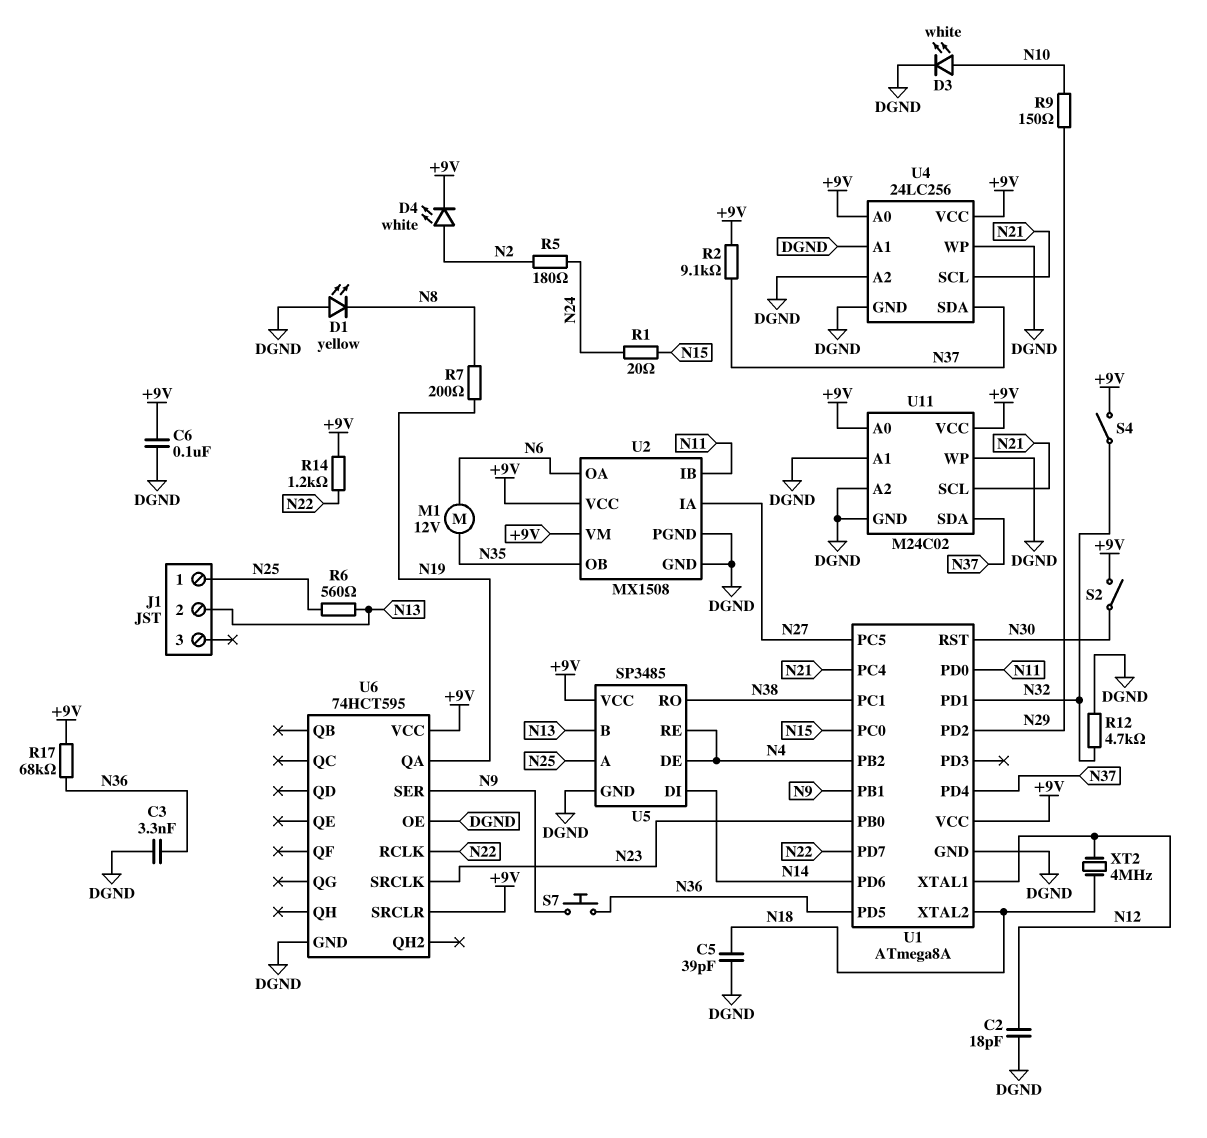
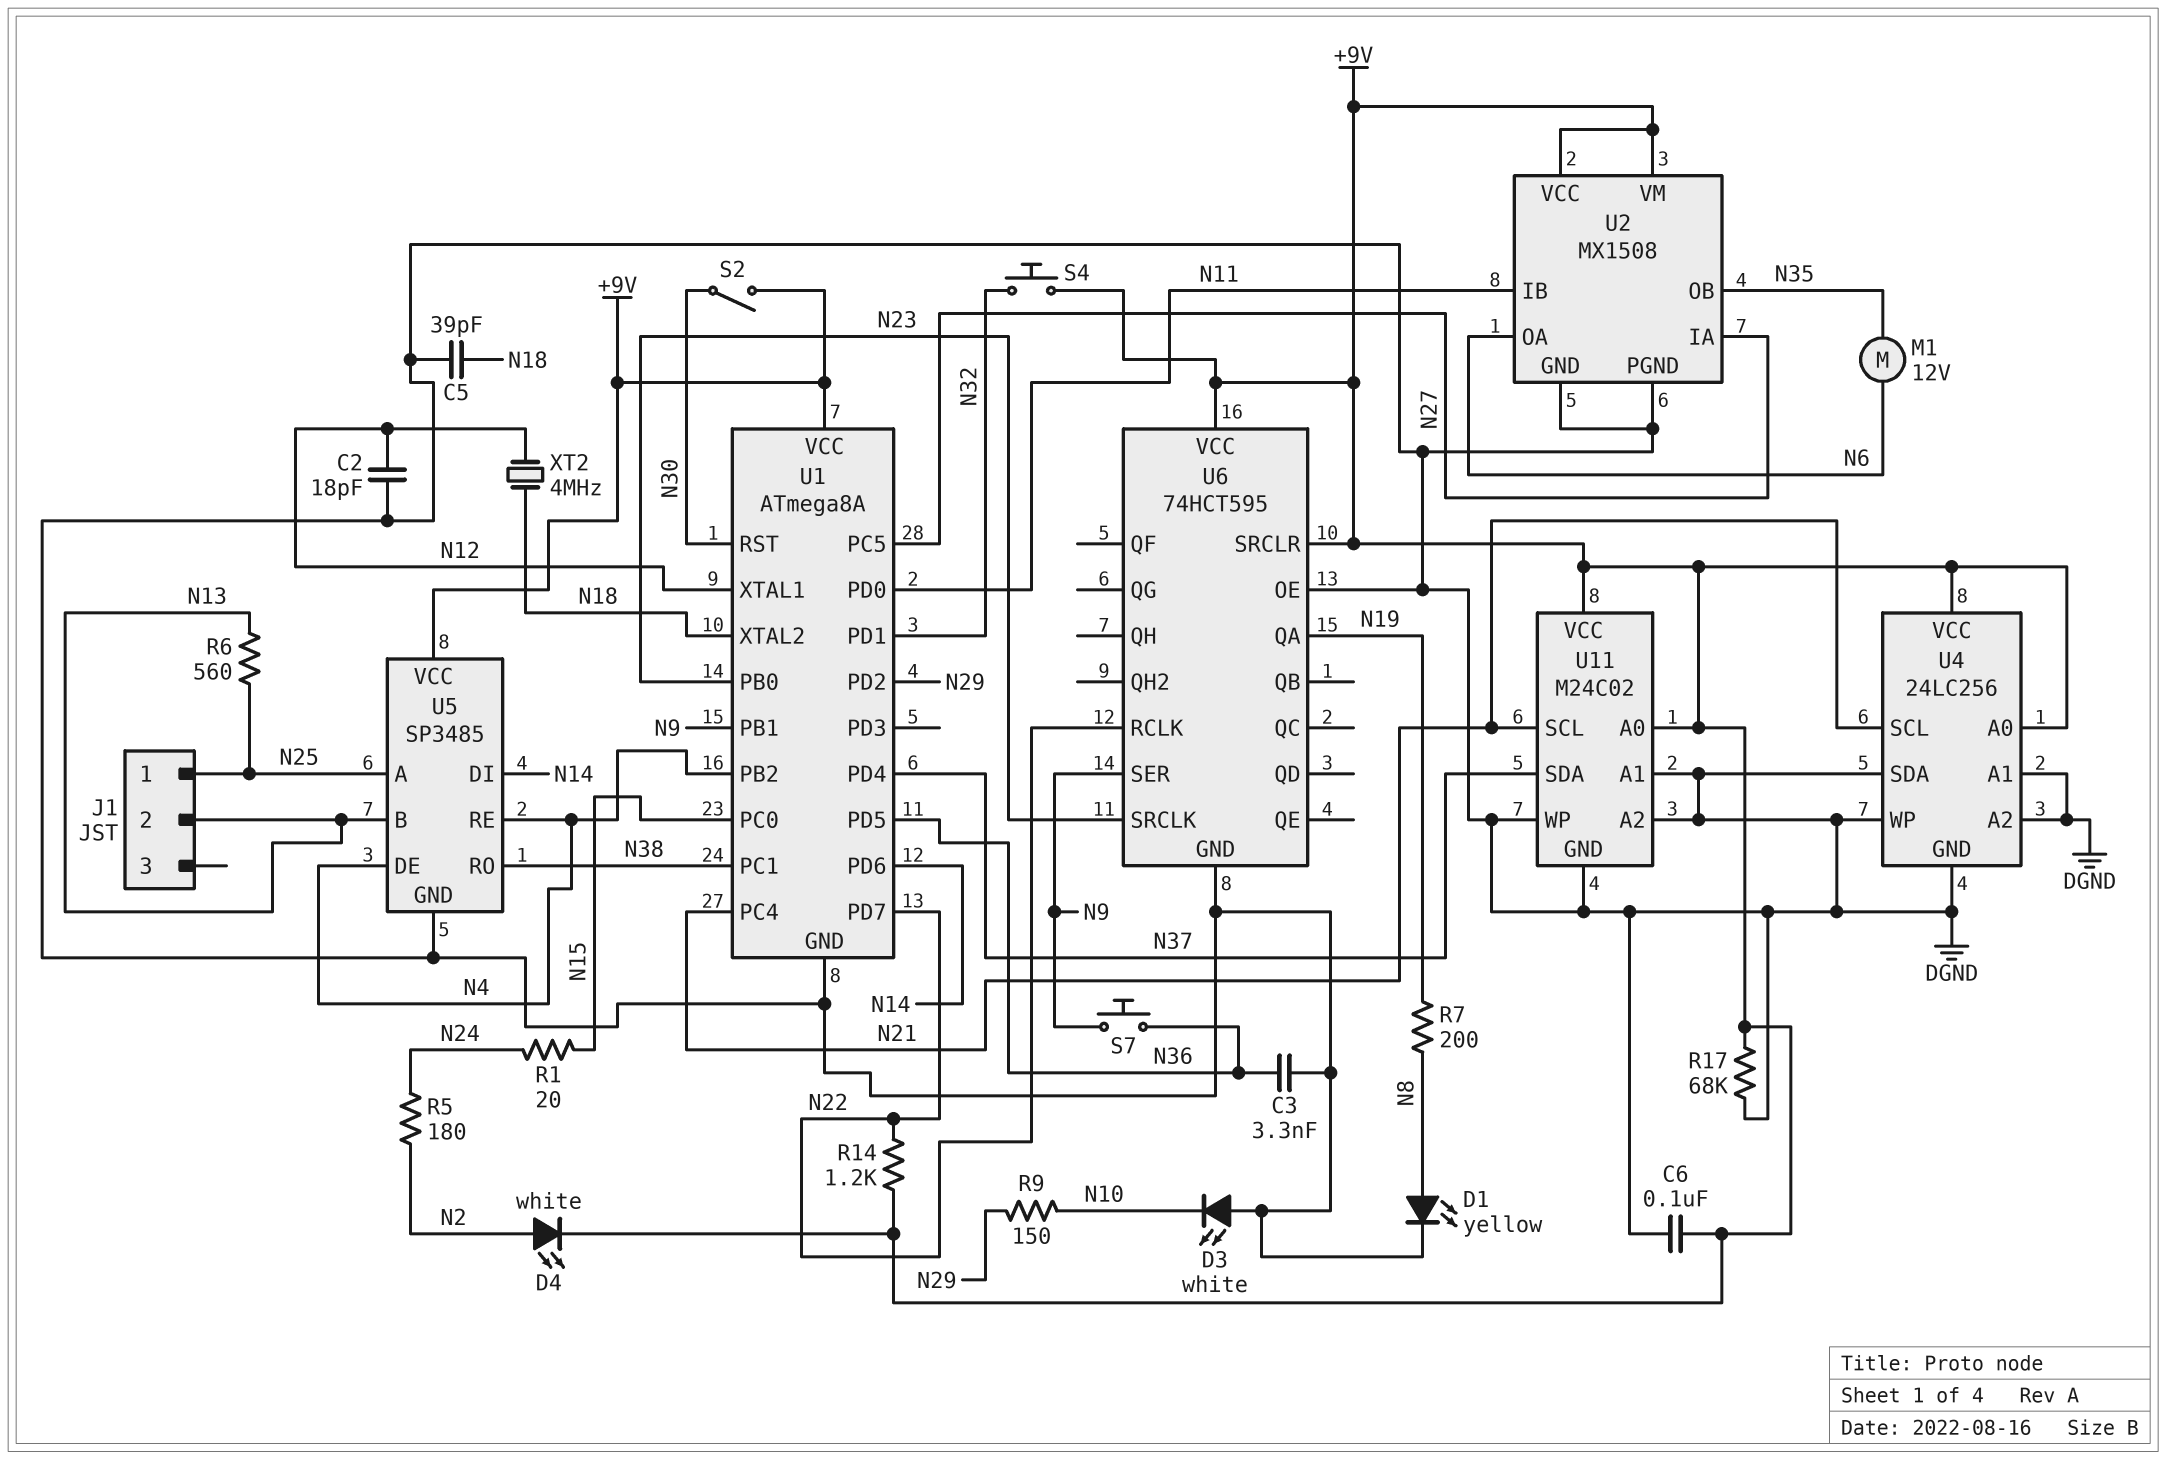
D1: LED yellow (A DGND, K N8) -> LED yellow (A N8, K DGND)
D3: LED white (A N10, K DGND) -> LED white (A DGND, K N10)
R2: 9.1k (+9V, N37) -> none
R12: 4.7k (DGND, N32) -> none
R17: 68k (+9V, N36) -> 68k (+9V, DGND)
S4: switch (+9V, N32) -> button (+9V, N32)
U4 pin SDA: N37 -> DGND

